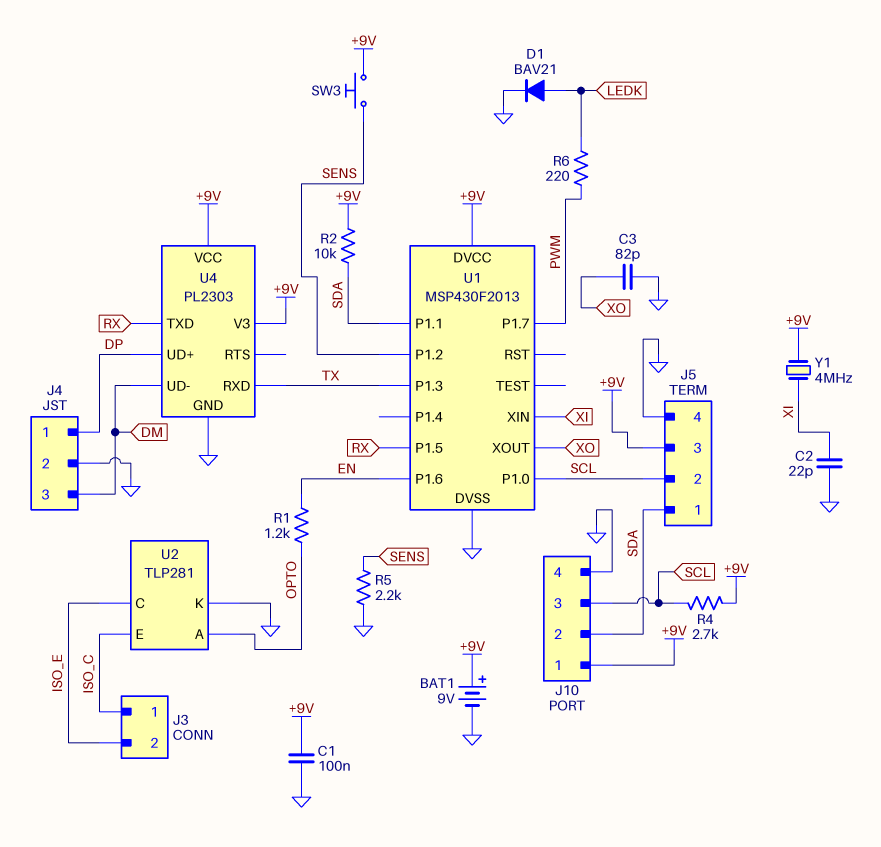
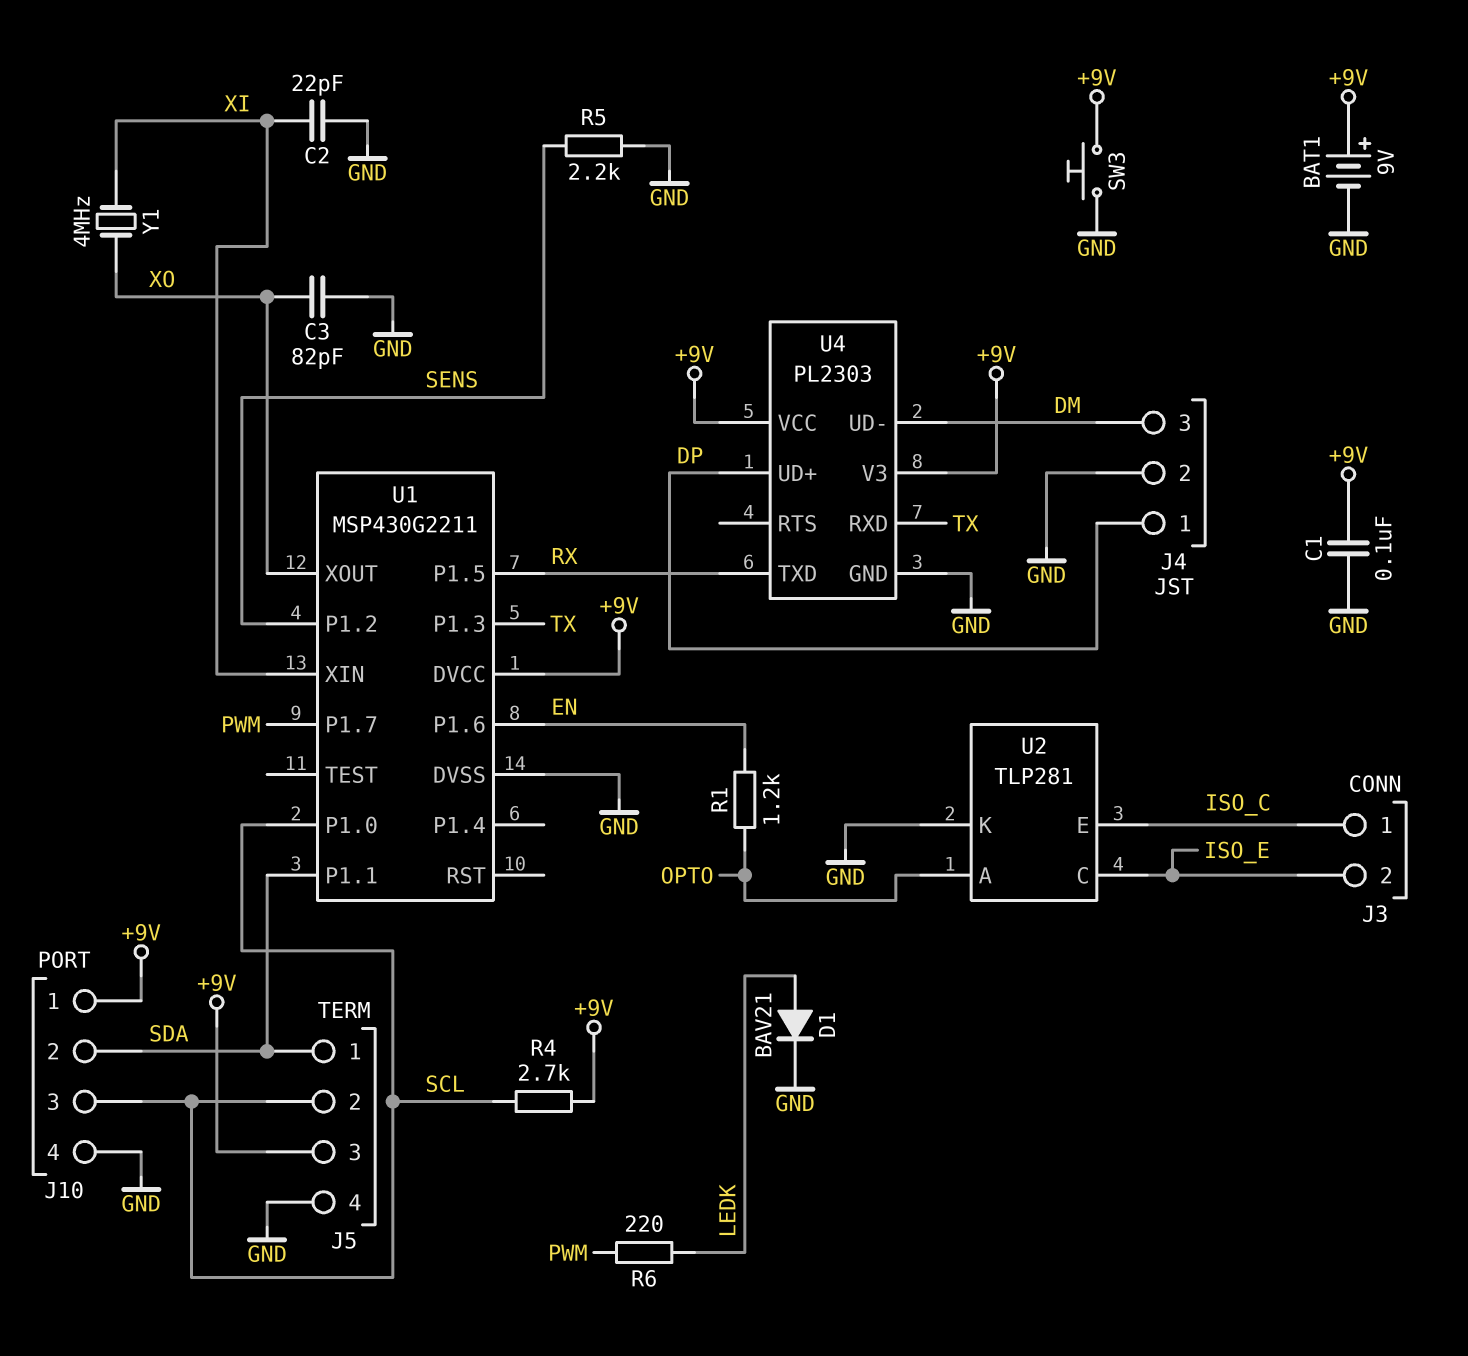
R2: 10k (+9V, SDA) -> none
SW3: button (+9V, SENS) -> button (+9V, GND)
U1: MSP430F2013 -> MSP430G2211
Y1: 4MHz (+9V, XI) -> 4MHz (XI, XO)

